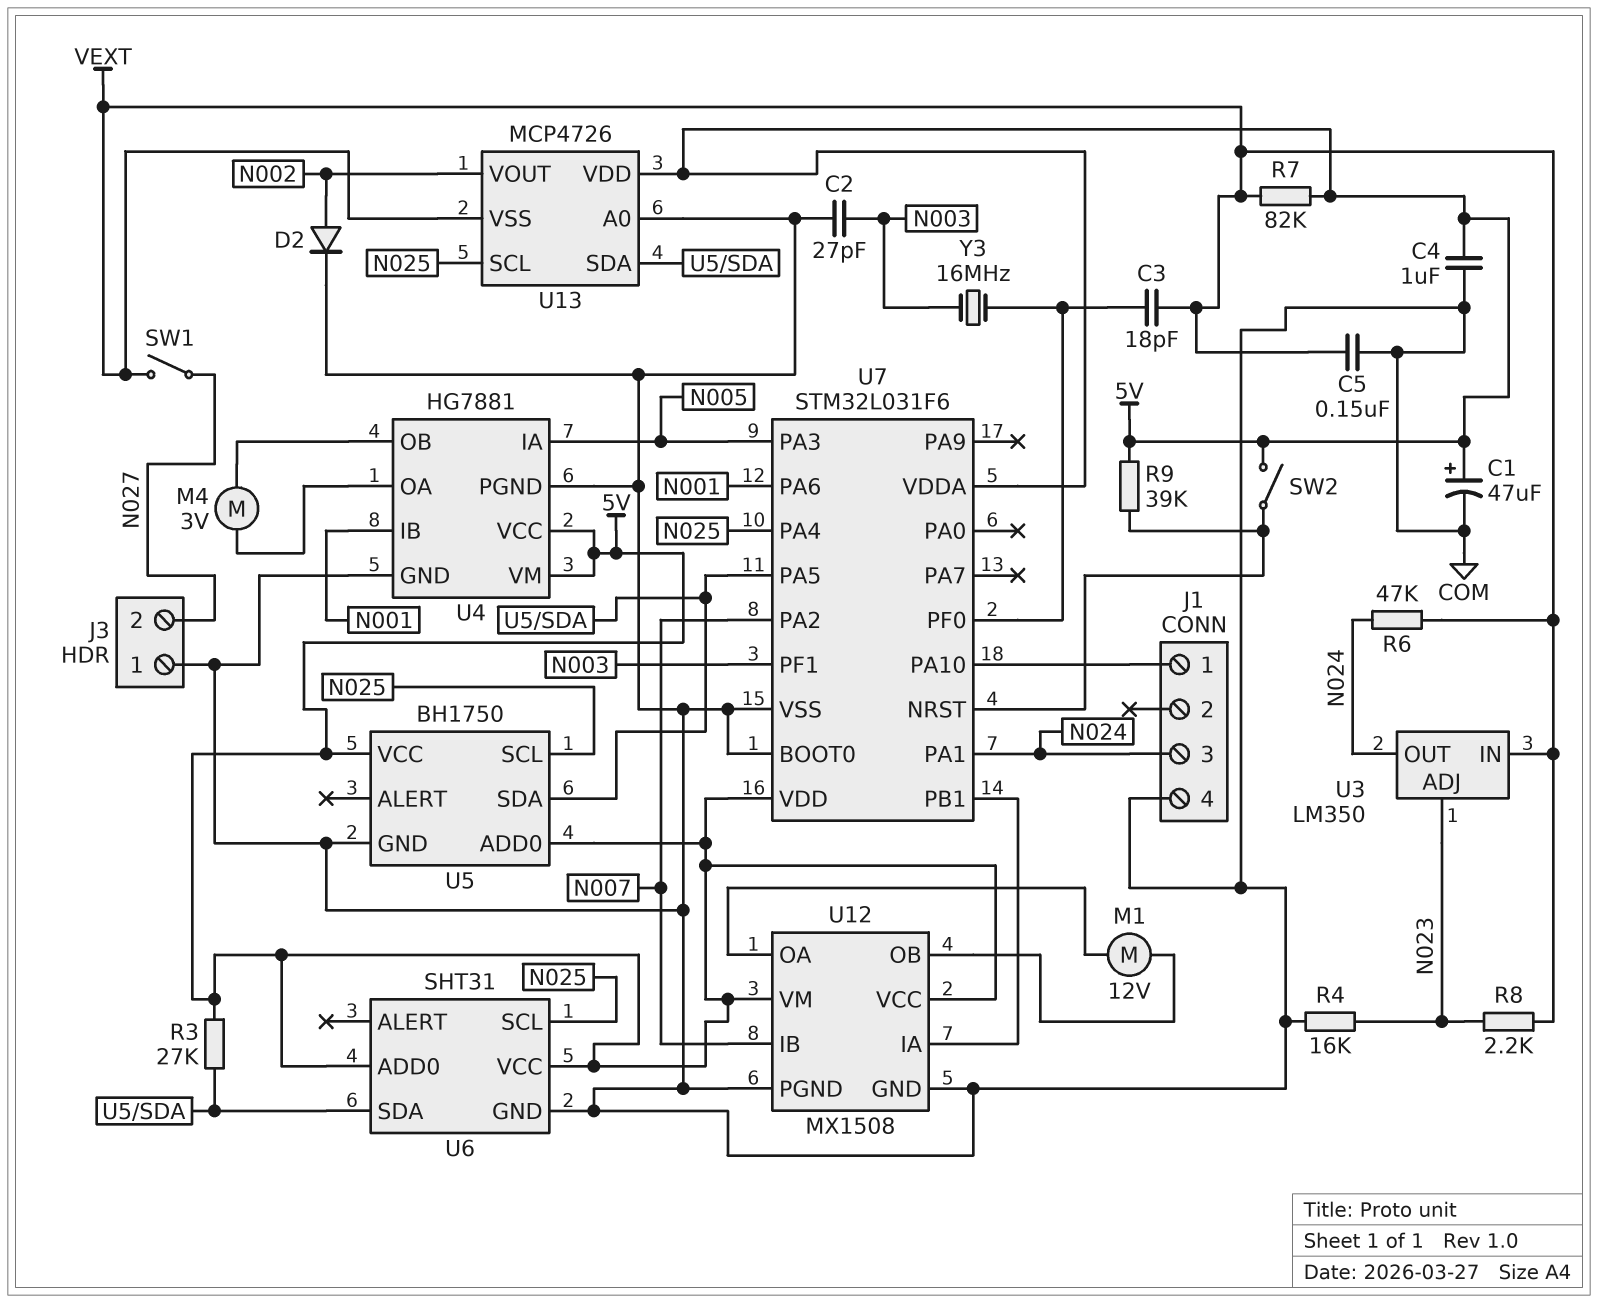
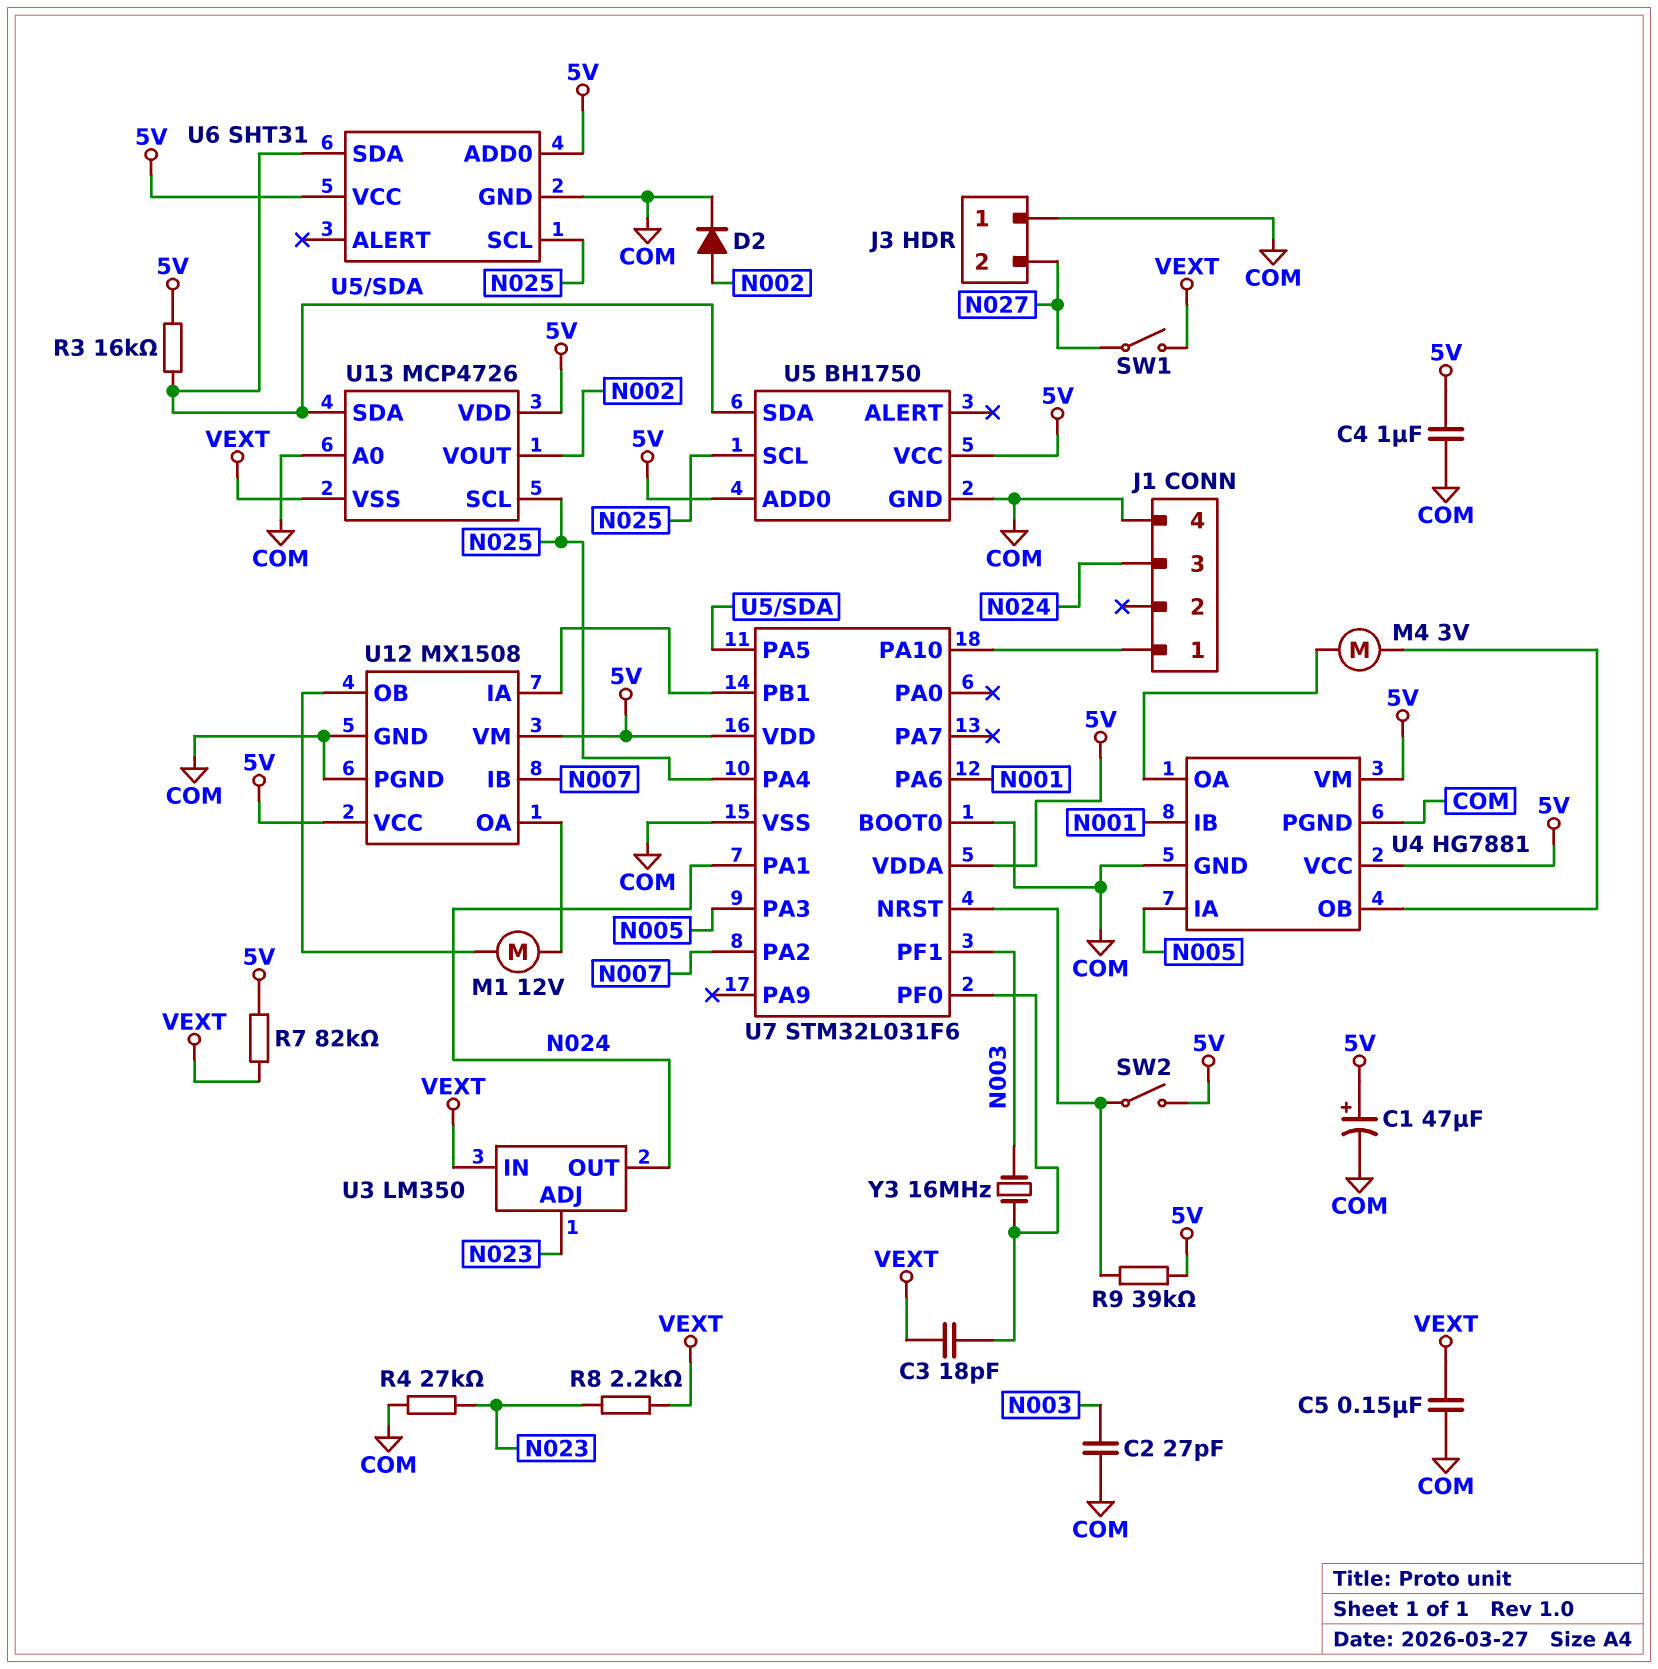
R3: 27k (5V, U5/SDA) -> 16k (5V, U5/SDA)
R4: 16k (COM, N023) -> 27k (COM, N023)
R6: 47k (N024, VEXT) -> none

